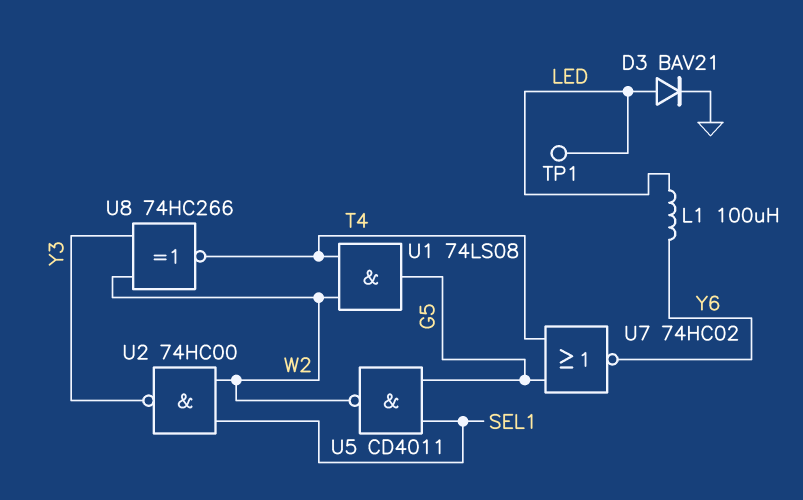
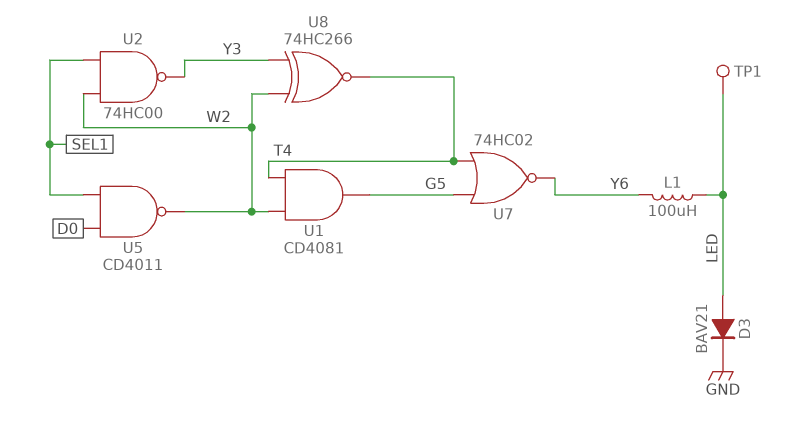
U1: AND 74LS08 (in T4, in W2, out G5) -> AND CD4081 (in T4, in W2, out G5)
U5: NAND CD4011 (in G5, in SEL1, out W2) -> NAND CD4011 (in D0, in SEL1, out W2)

